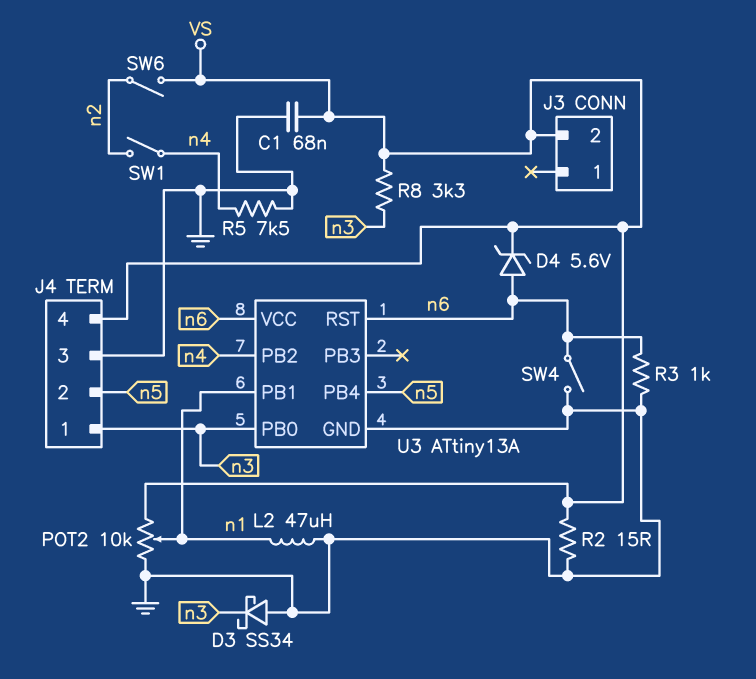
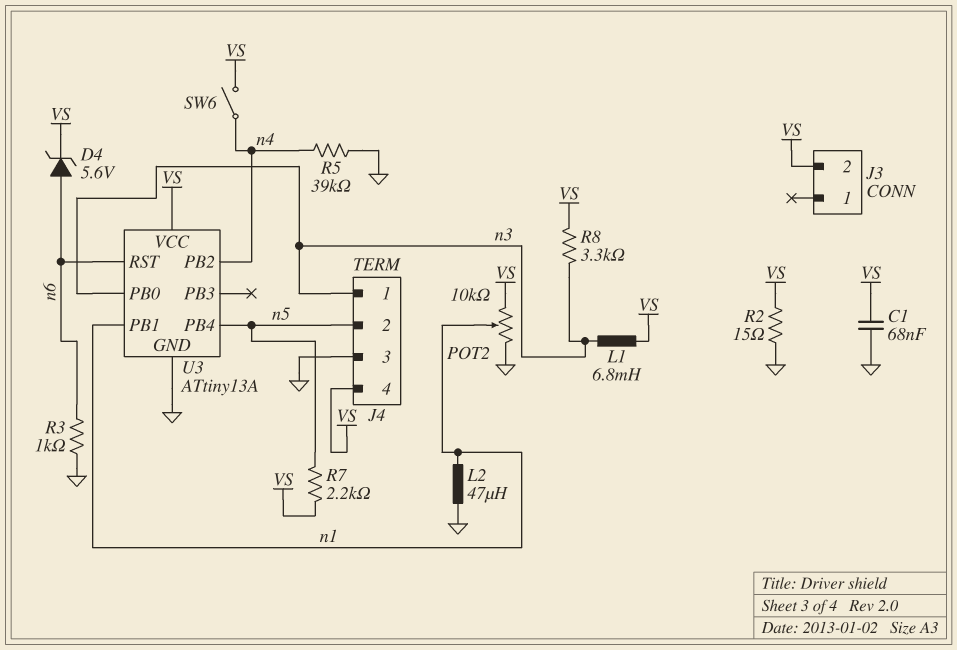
D3: schottky SS34 (A GND, K n3) -> none
L1: none -> 6.8mH (VS, n3)
R5: 7.5k (GND, n4) -> 39k (GND, n4)
R7: none -> 2.2k (VS, n5)
SW1: switch (n2, n4) -> none
SW4: switch (GND, n6) -> none
SW6: switch (VS, n2) -> switch (VS, n4)
U3 pin VCC: n6 -> VS

